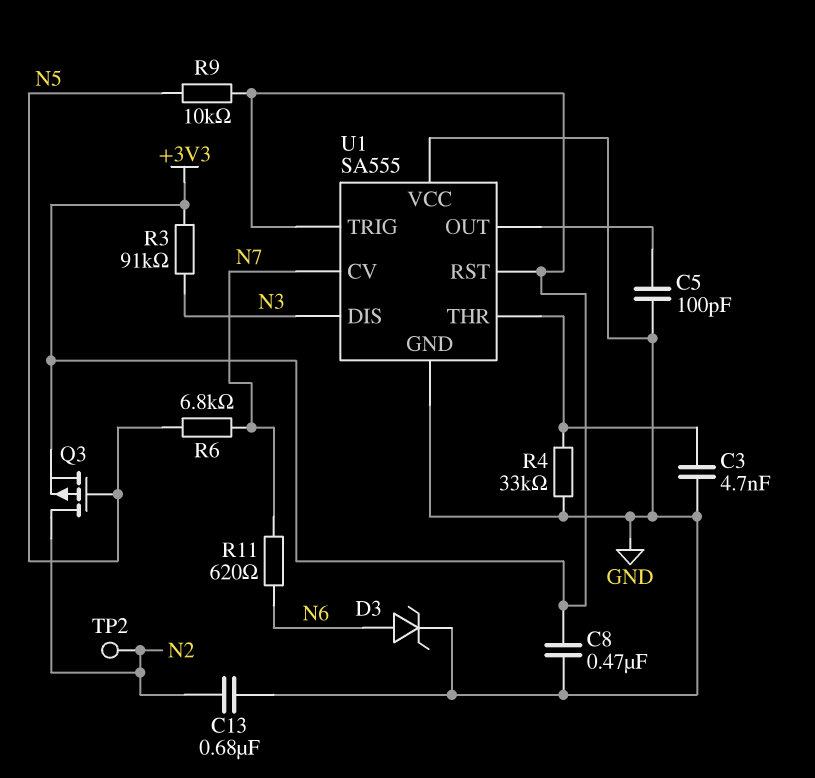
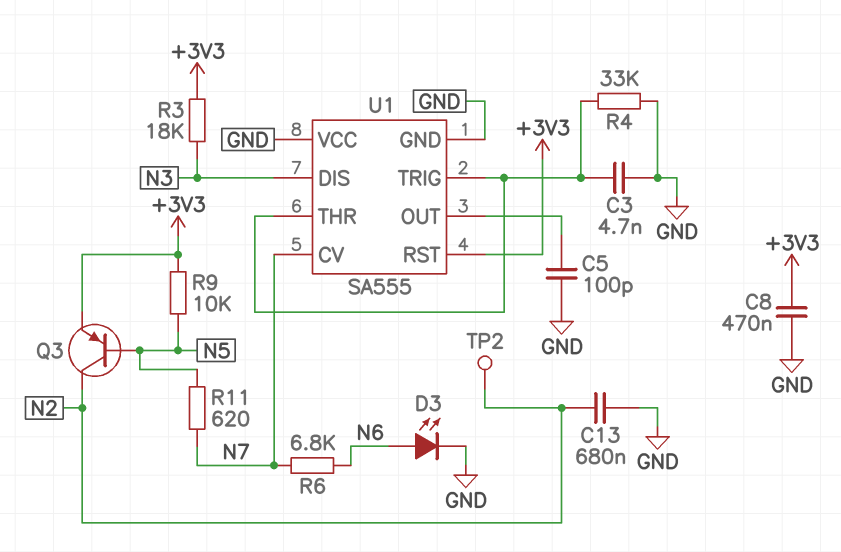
D3: zener (A N6, K GND) -> LED (A N6, K GND)
Q3: PMOS (G N5, D N2, S +3V3) -> PNP (B N5, C N2, E +3V3)
R3: 91k (+3V3, N3) -> 18k (+3V3, N3)
R6: 6.8k (N5, N7) -> 6.8k (N6, N7)
R11: 620 (N6, N7) -> 620 (N5, N7)
U1 pin TRIG: +3V3 -> U1/THR

